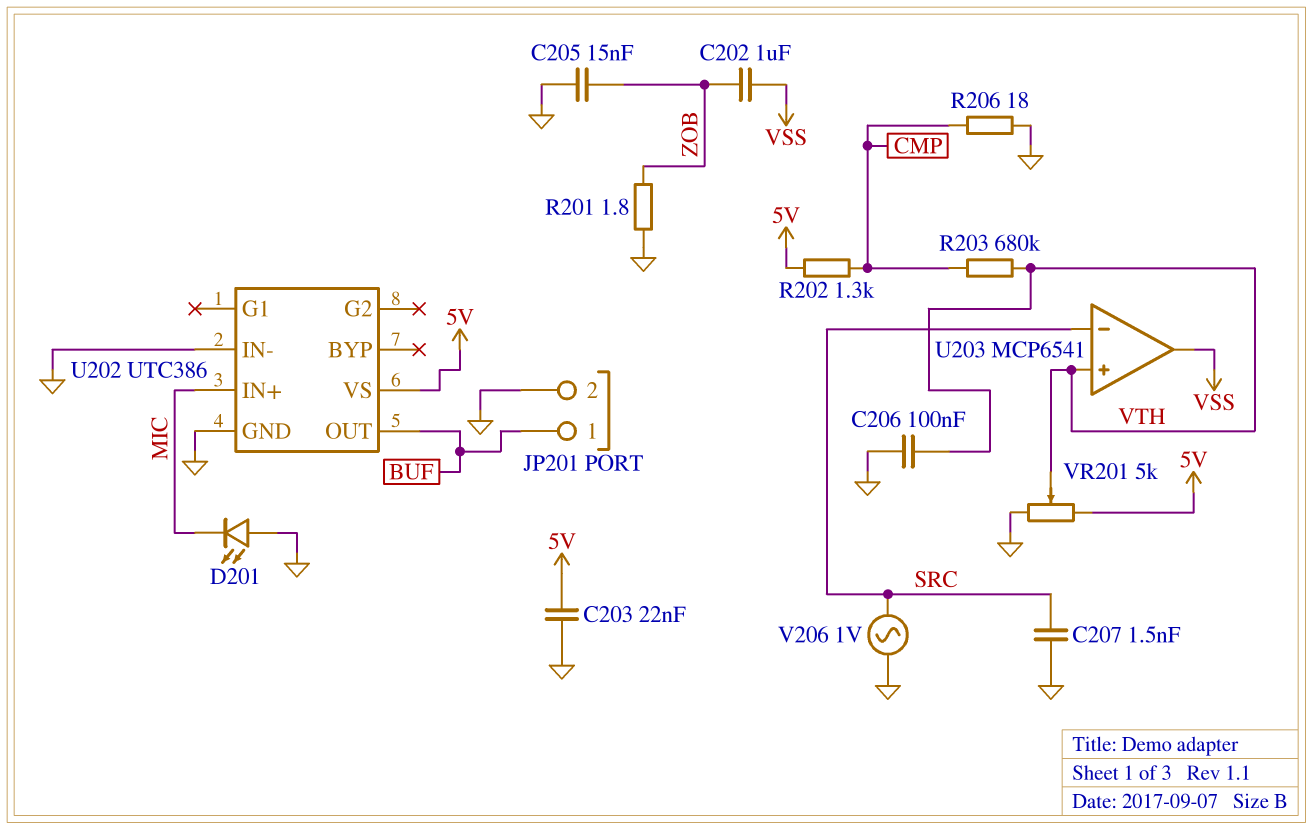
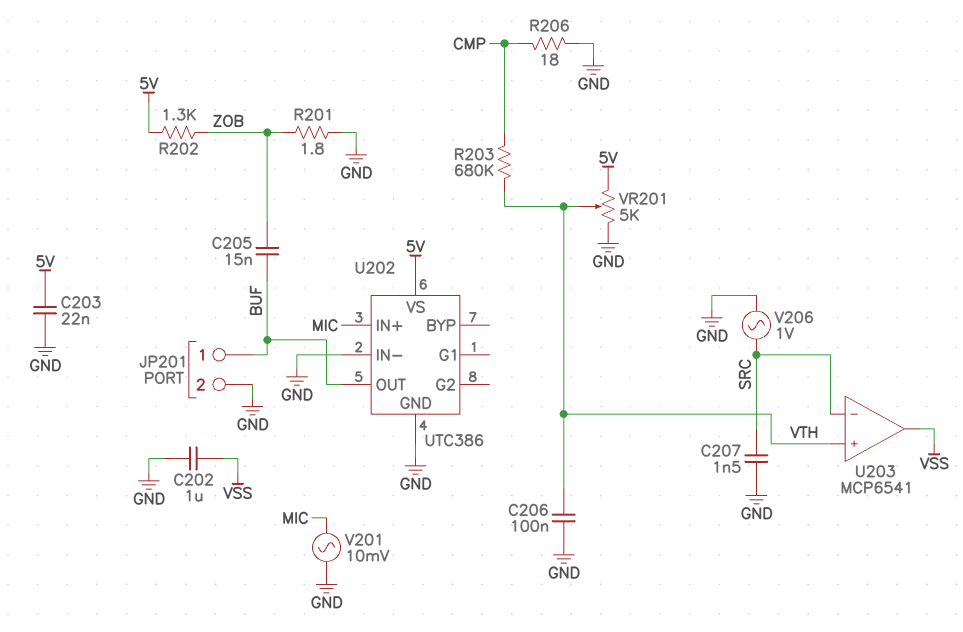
C202: 1uF (VSS, ZOB) -> 1uF (GND, VSS)
C205: 15nF (GND, ZOB) -> 15nF (BUF, ZOB)
D201: LED (A GND, K MIC) -> none
R202: 1.3k (5V, CMP) -> 1.3k (5V, ZOB)
V201: none -> AC 10mV (GND, MIC)

